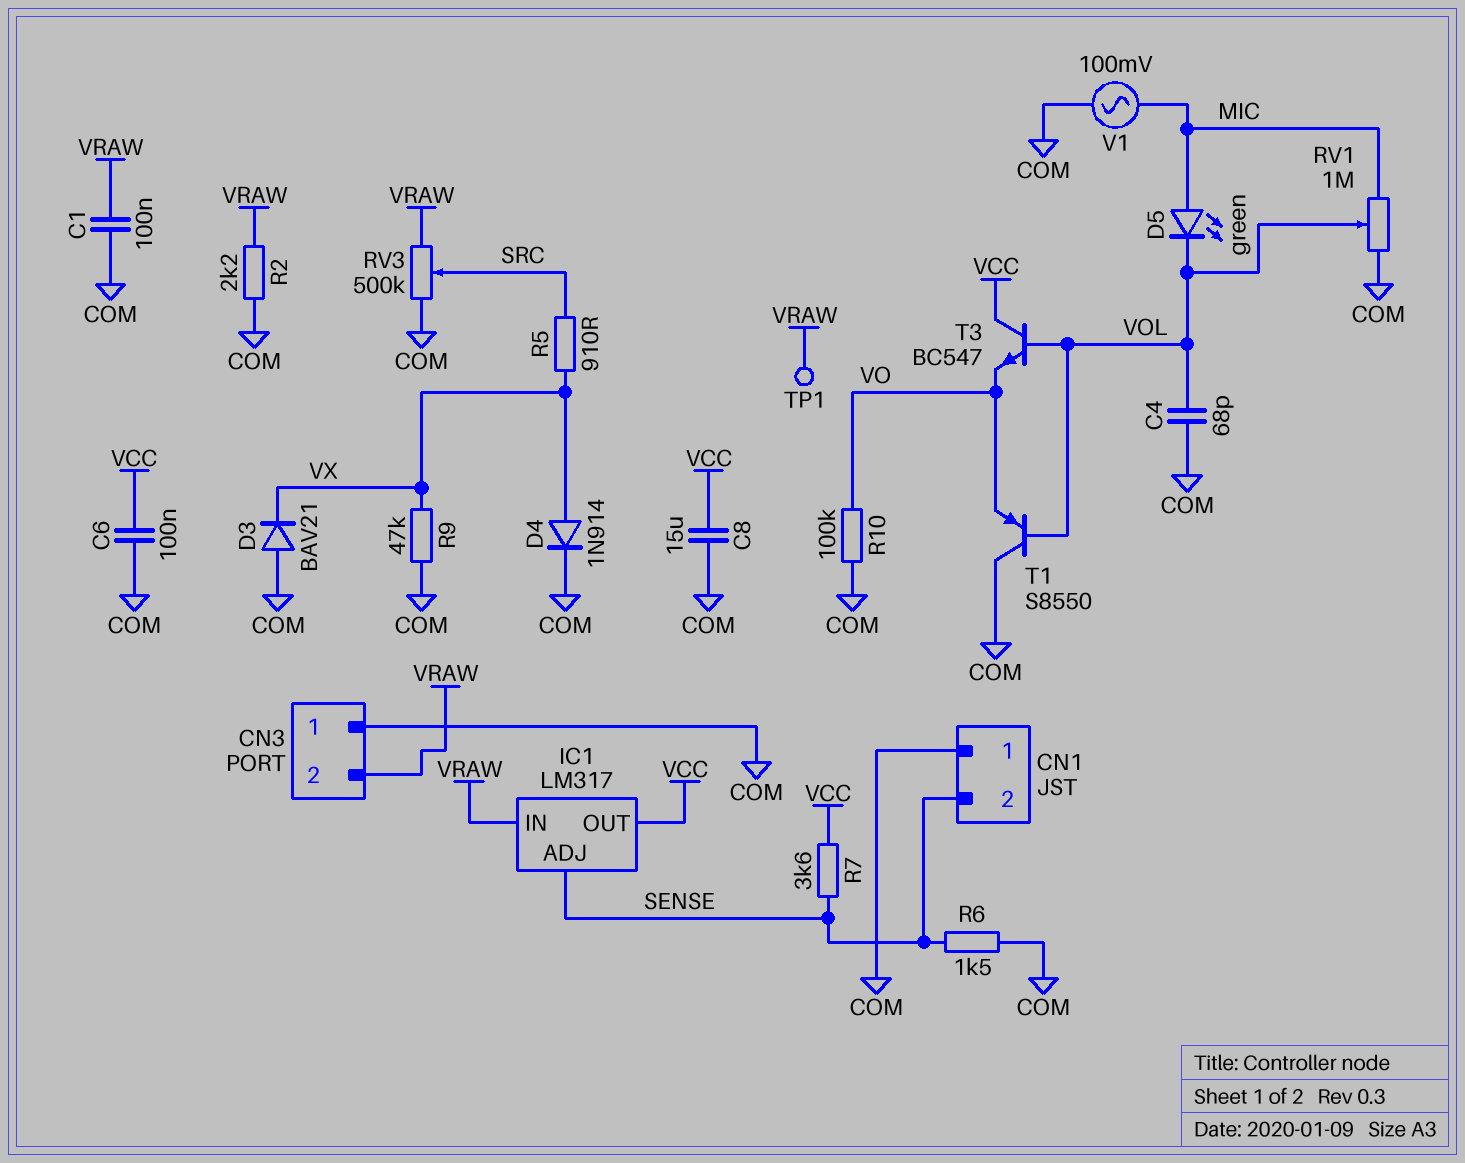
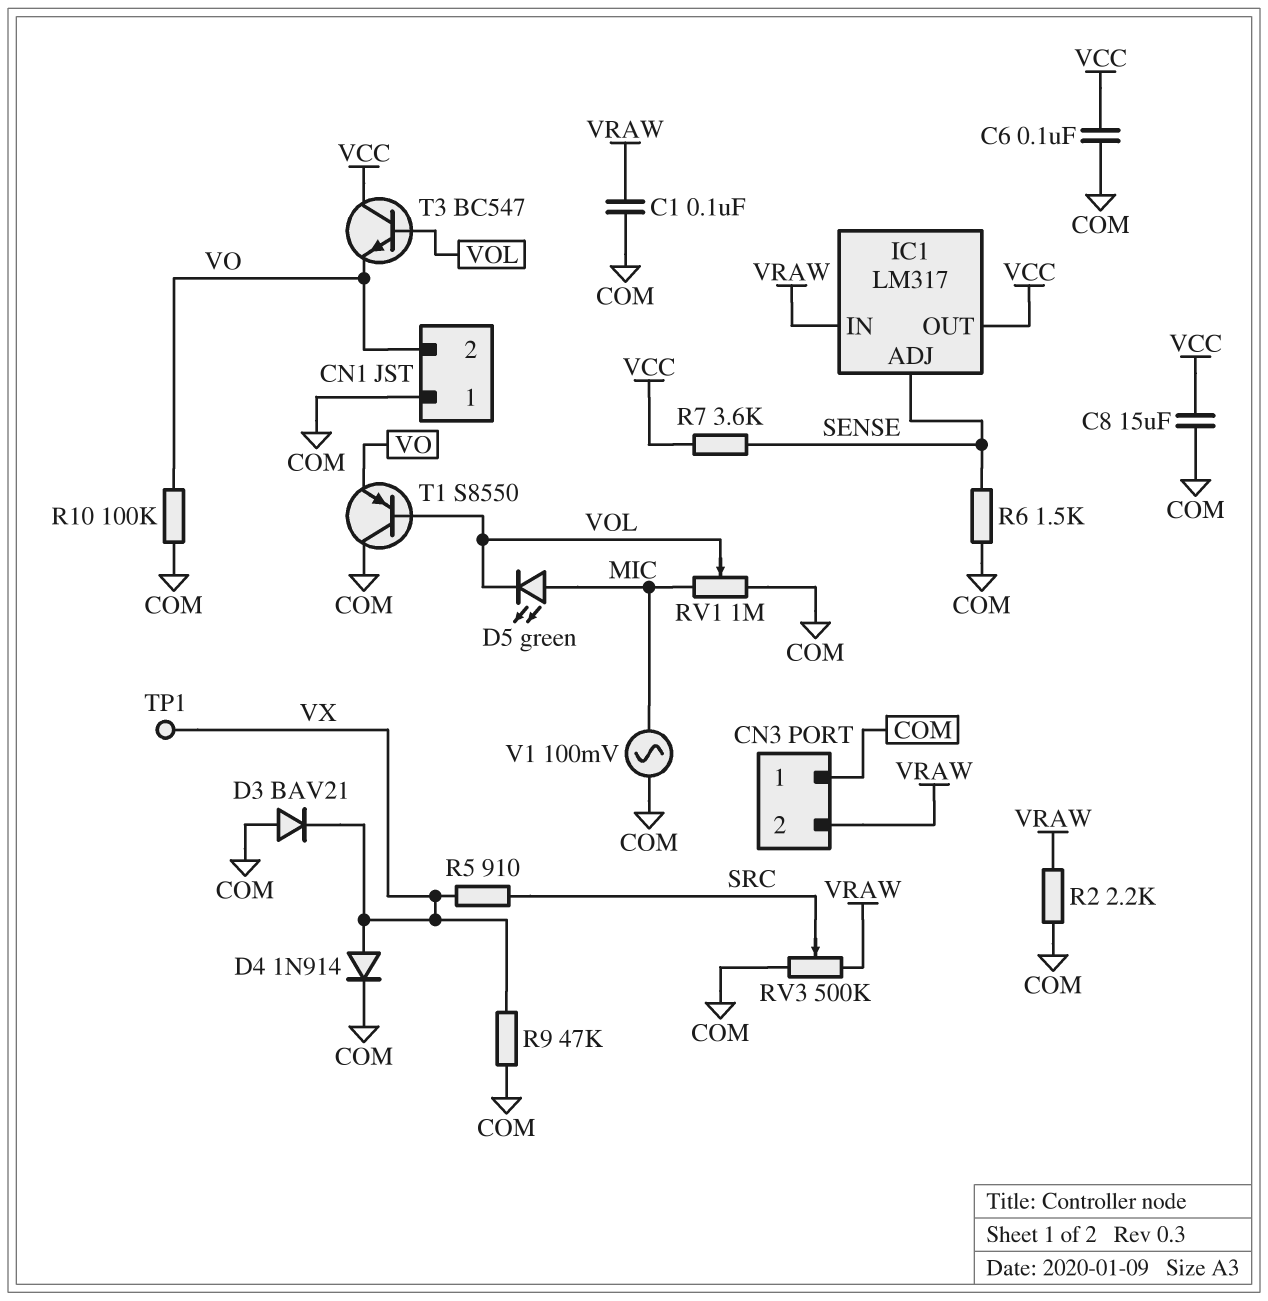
C4: 68pF (COM, VOL) -> none
CN1 pin 2: SENSE -> VO
TP1: test point (VRAW) -> test point (VX)

